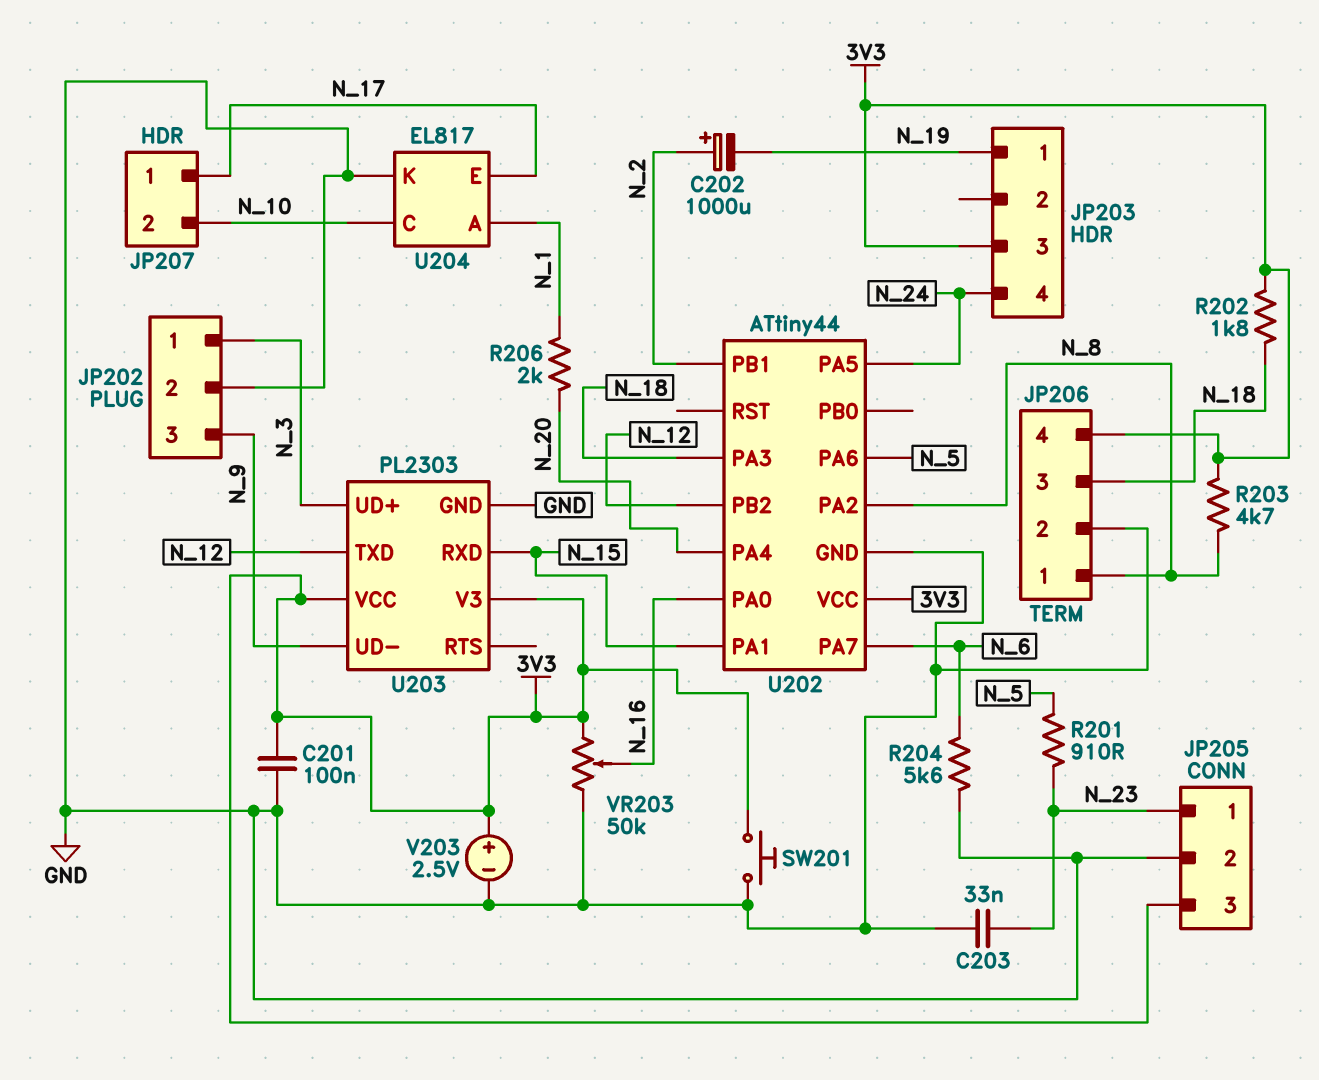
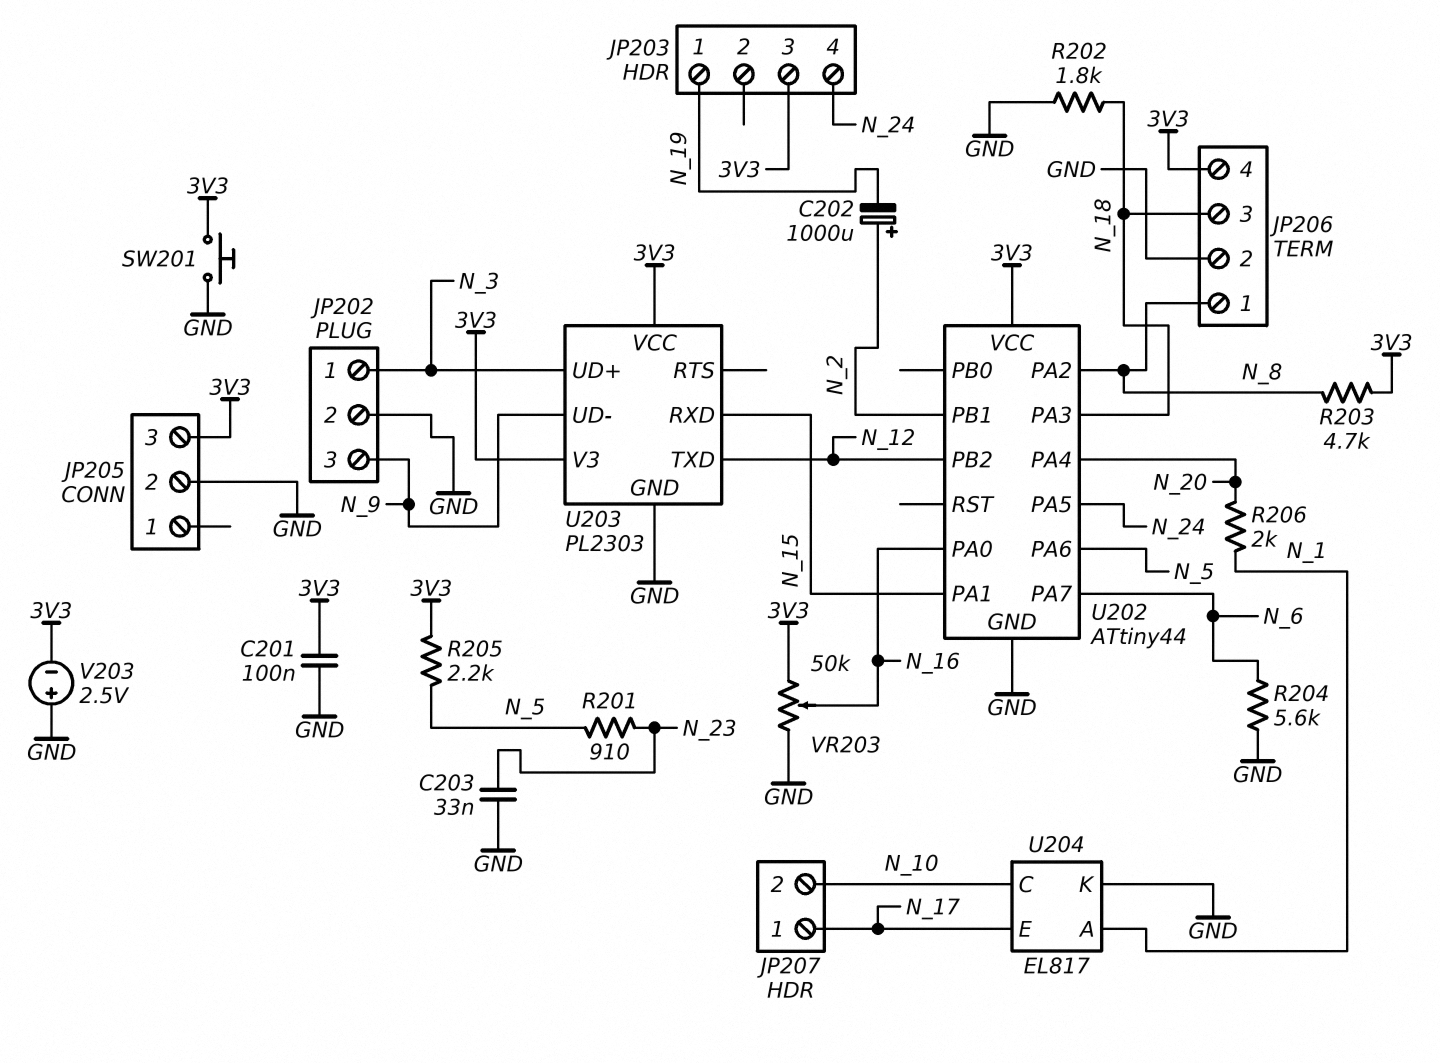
JP205 pin 1: N_23 -> none
R202: 1.8k (3V3, N_18) -> 1.8k (GND, N_18)
R205: none -> 2.2k (3V3, N_5)
V203: 2.5V (plus 3V3, minus GND) -> 2.5V (plus GND, minus 3V3)

